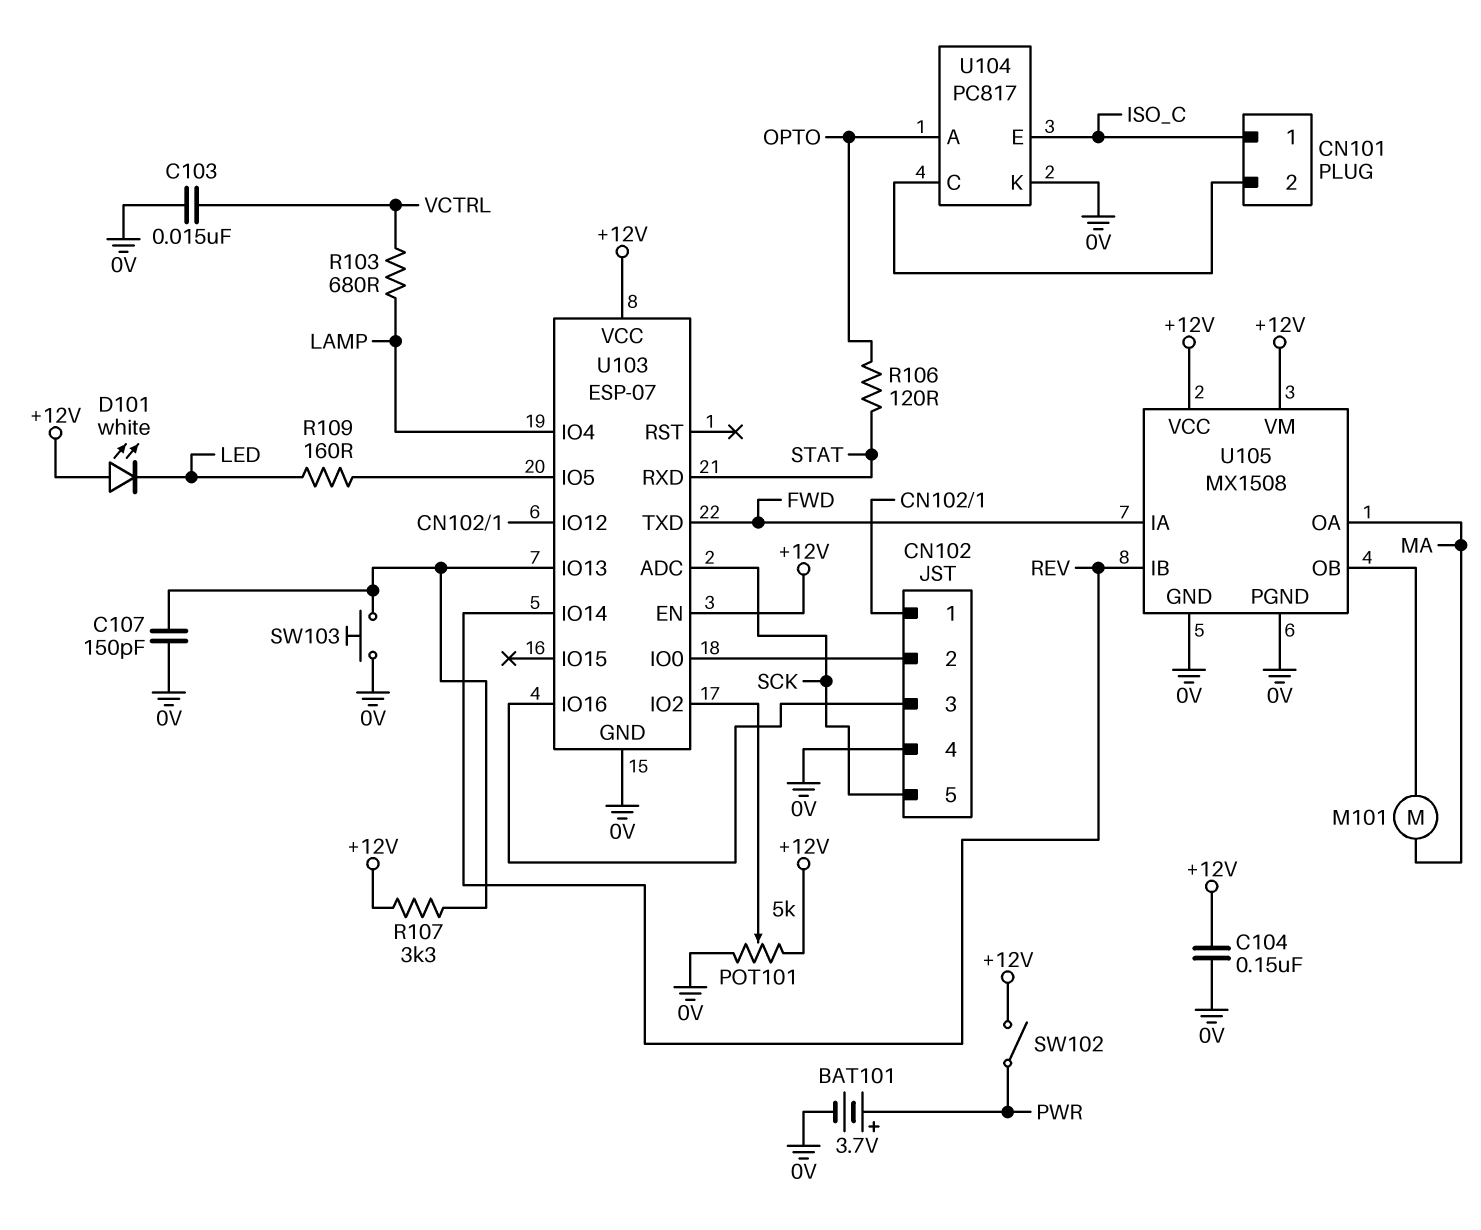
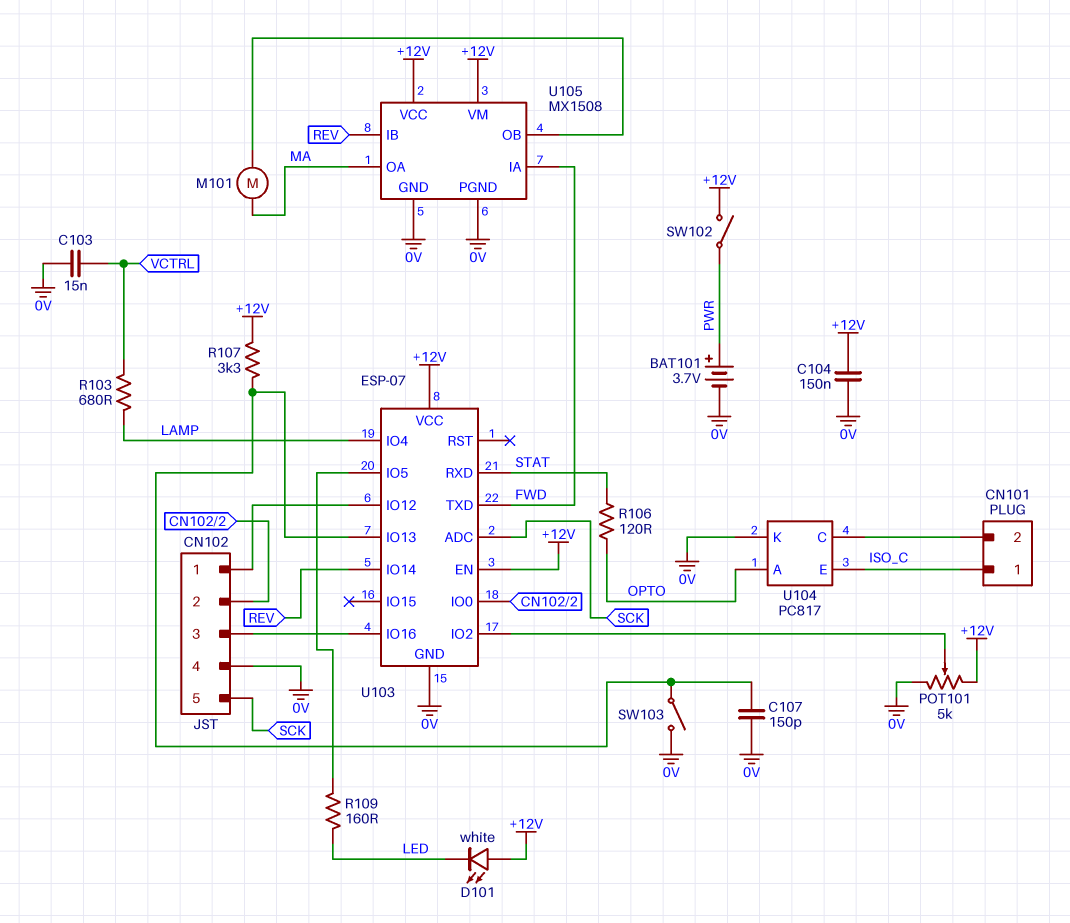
SW103: button (0V, U103/IO13) -> switch (0V, U103/IO13)

